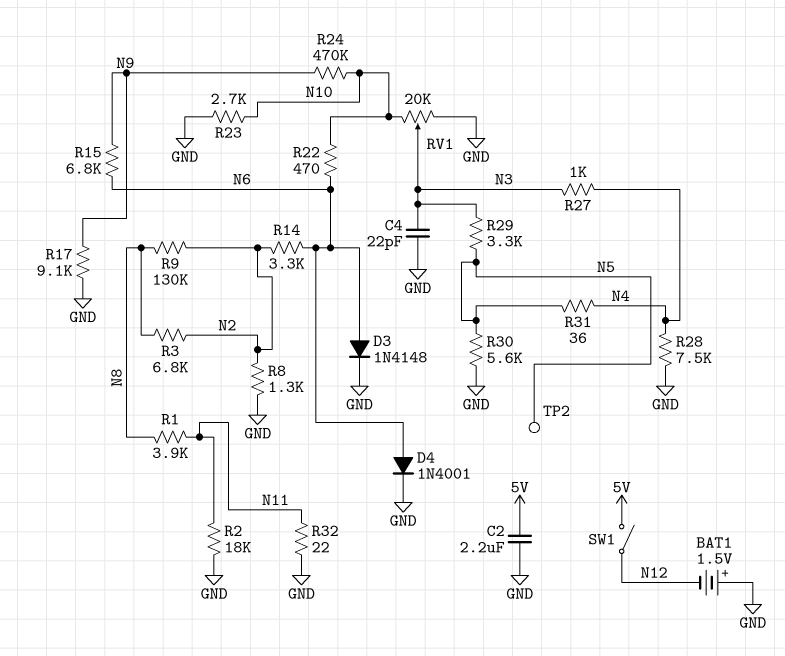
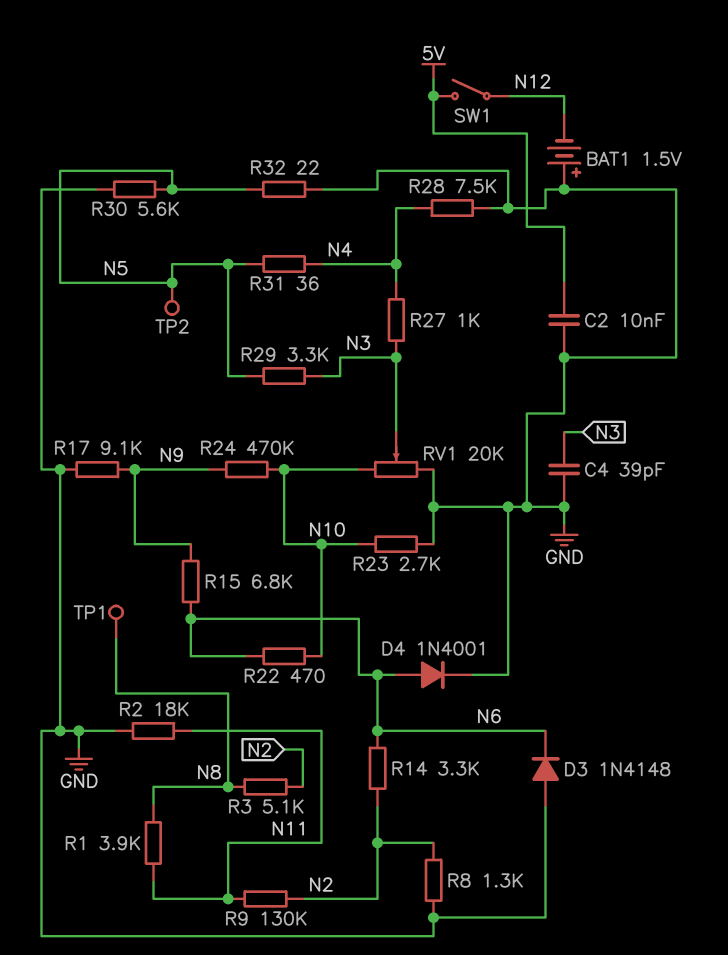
C2: 2.2uF (5V, GND) -> 10nF (5V, GND)
C4: 22pF (GND, N3) -> 39pF (GND, N3)
D3: diode 1N4148 (A N6, K GND) -> diode 1N4148 (A GND, K N6)
R3: 6.8k (N2, N8) -> 5.1k (N2, N8)
R9: 130k (N2, N8) -> 130k (N2, N11)
R32: 22 (GND, N11) -> 22 (GND, N5)
TP1: none -> test point (N8)

